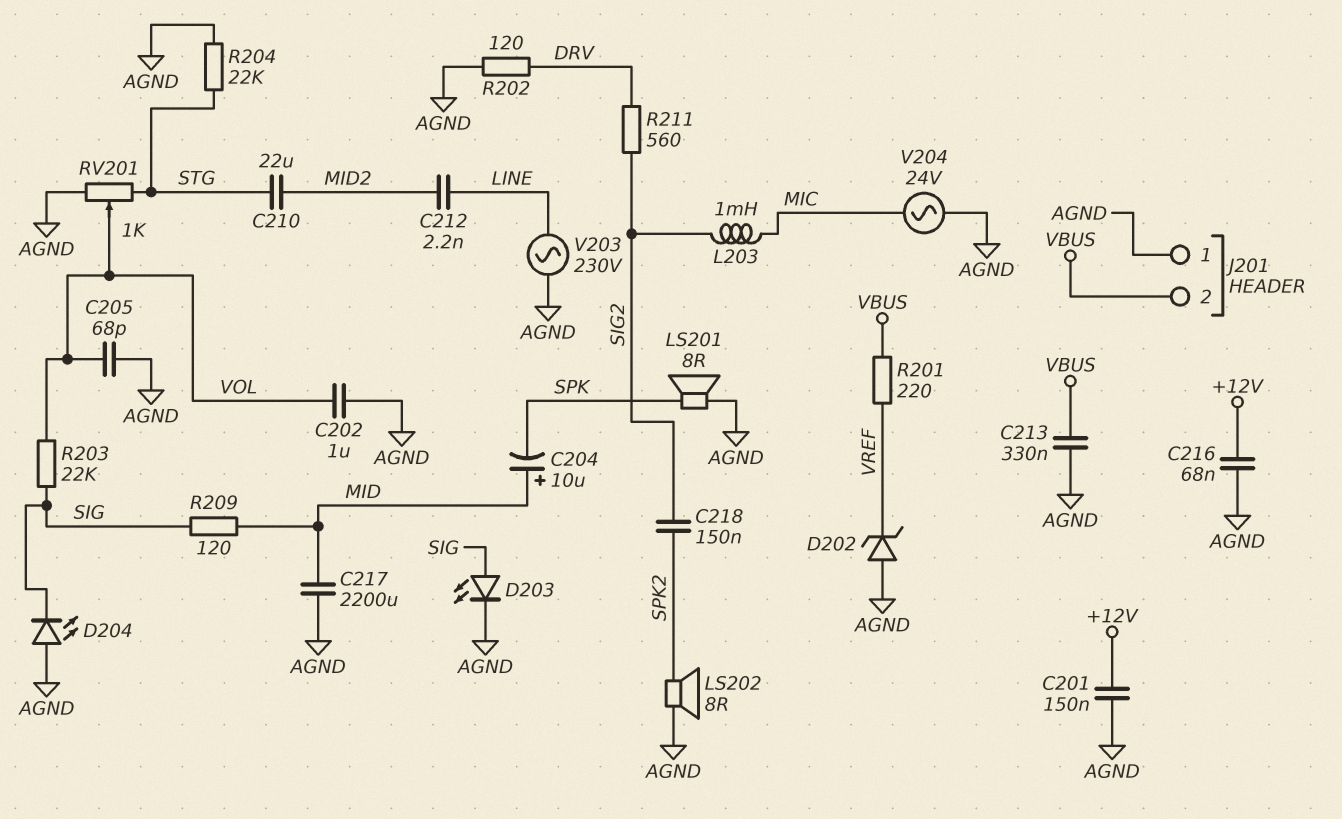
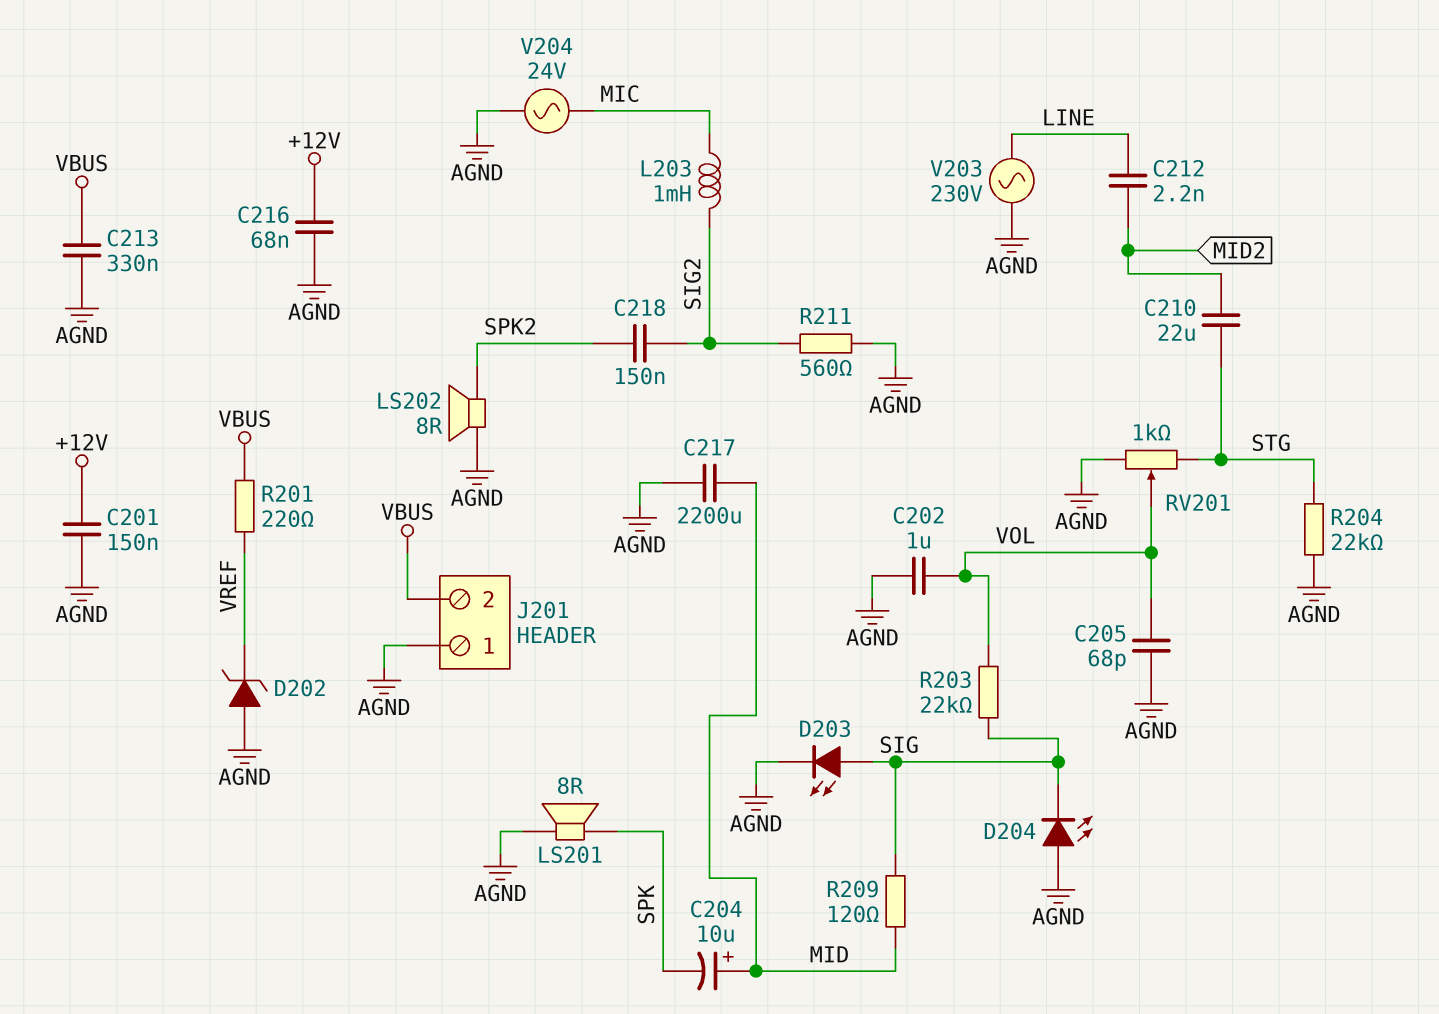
R202: 120 (AGND, DRV) -> none
R211: 560 (DRV, SIG2) -> 560 (AGND, SIG2)

